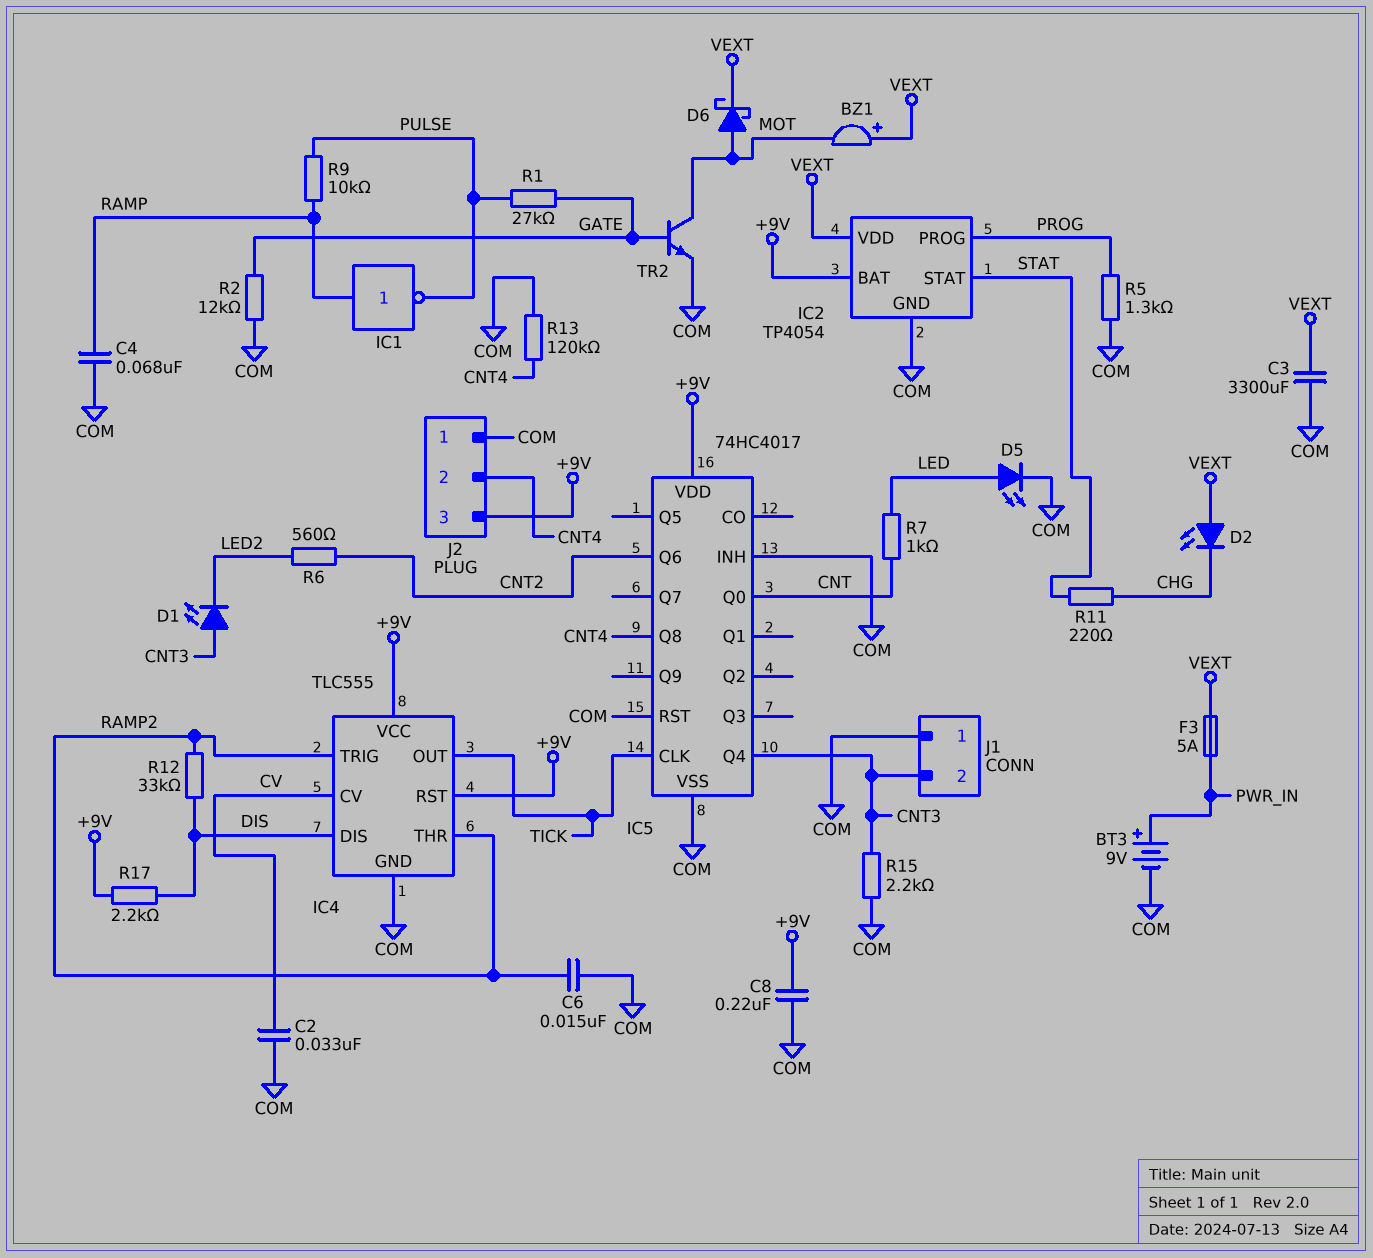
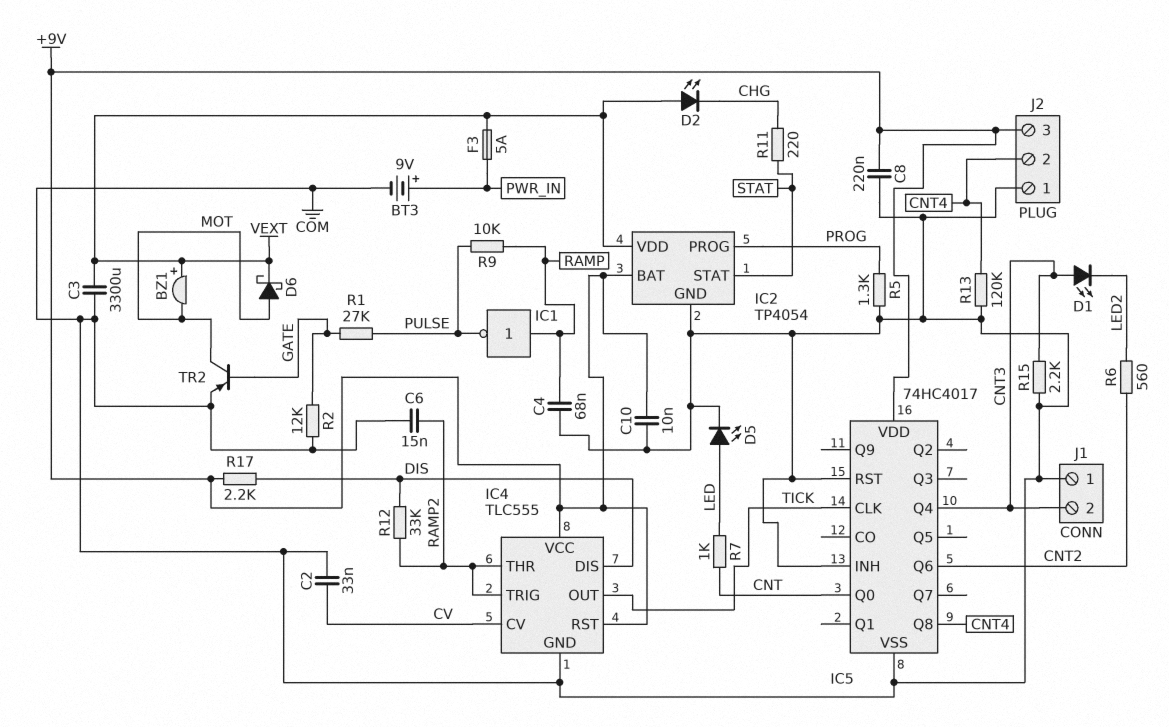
C10: none -> 10nF (+9V, COM)
TR2: NPN (B GATE, C MOT, E COM) -> PNP (B GATE, C MOT, E COM)

